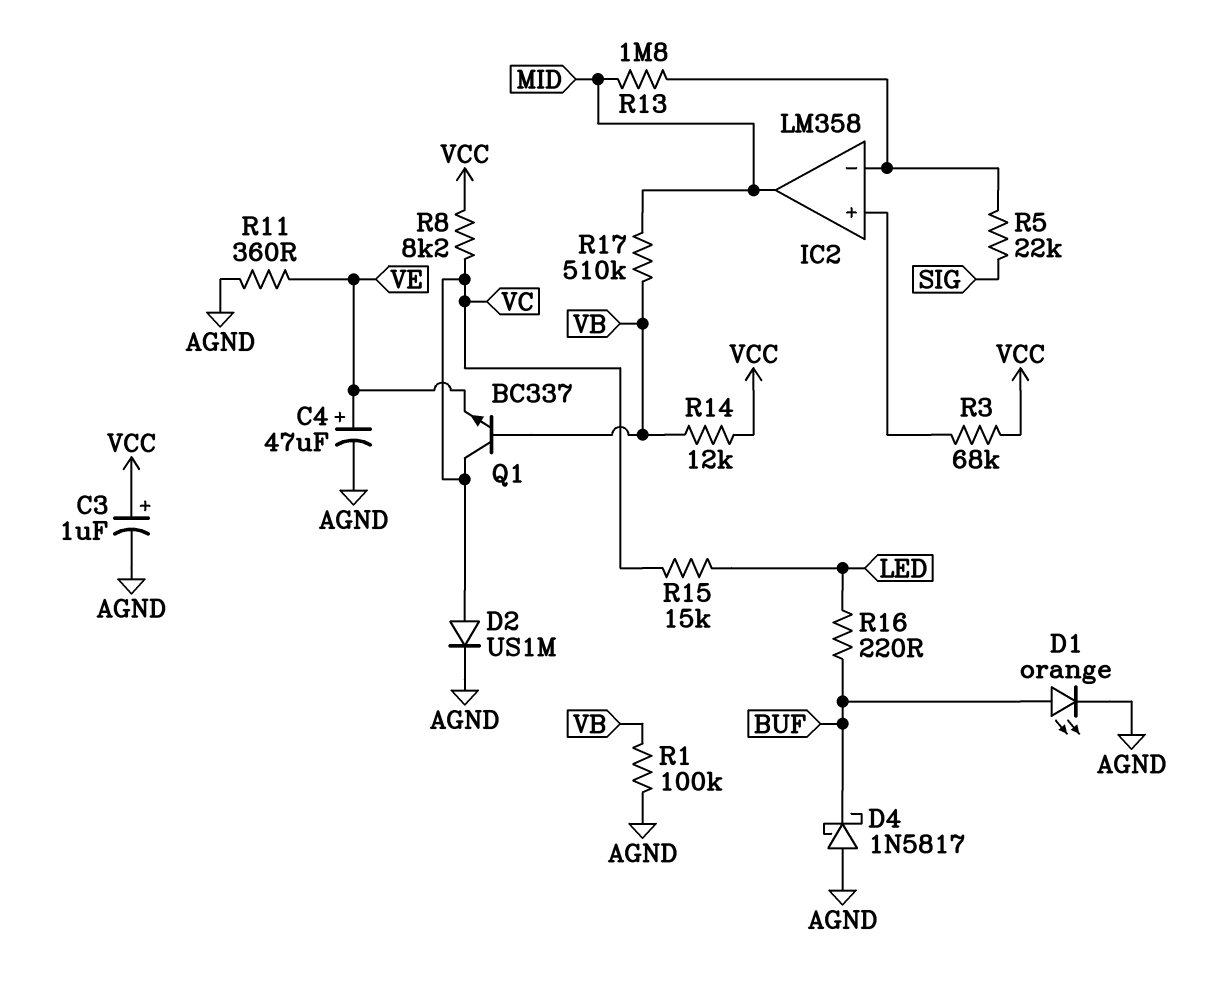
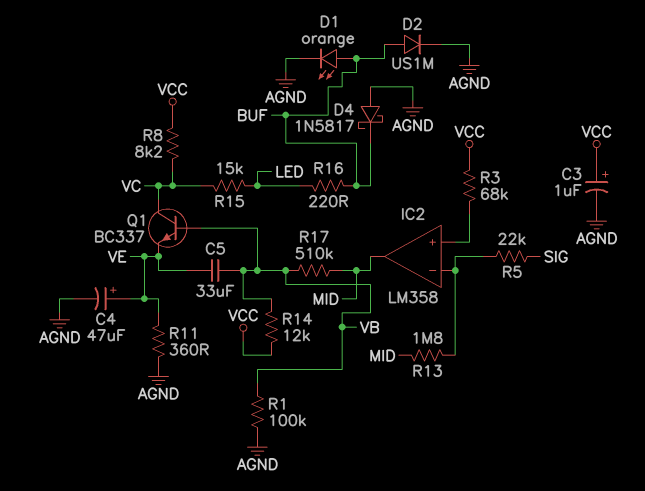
C5: none -> 33uF (VB, VE)
D2: diode US1M (A VC, K AGND) -> diode US1M (A BUF, K AGND)

